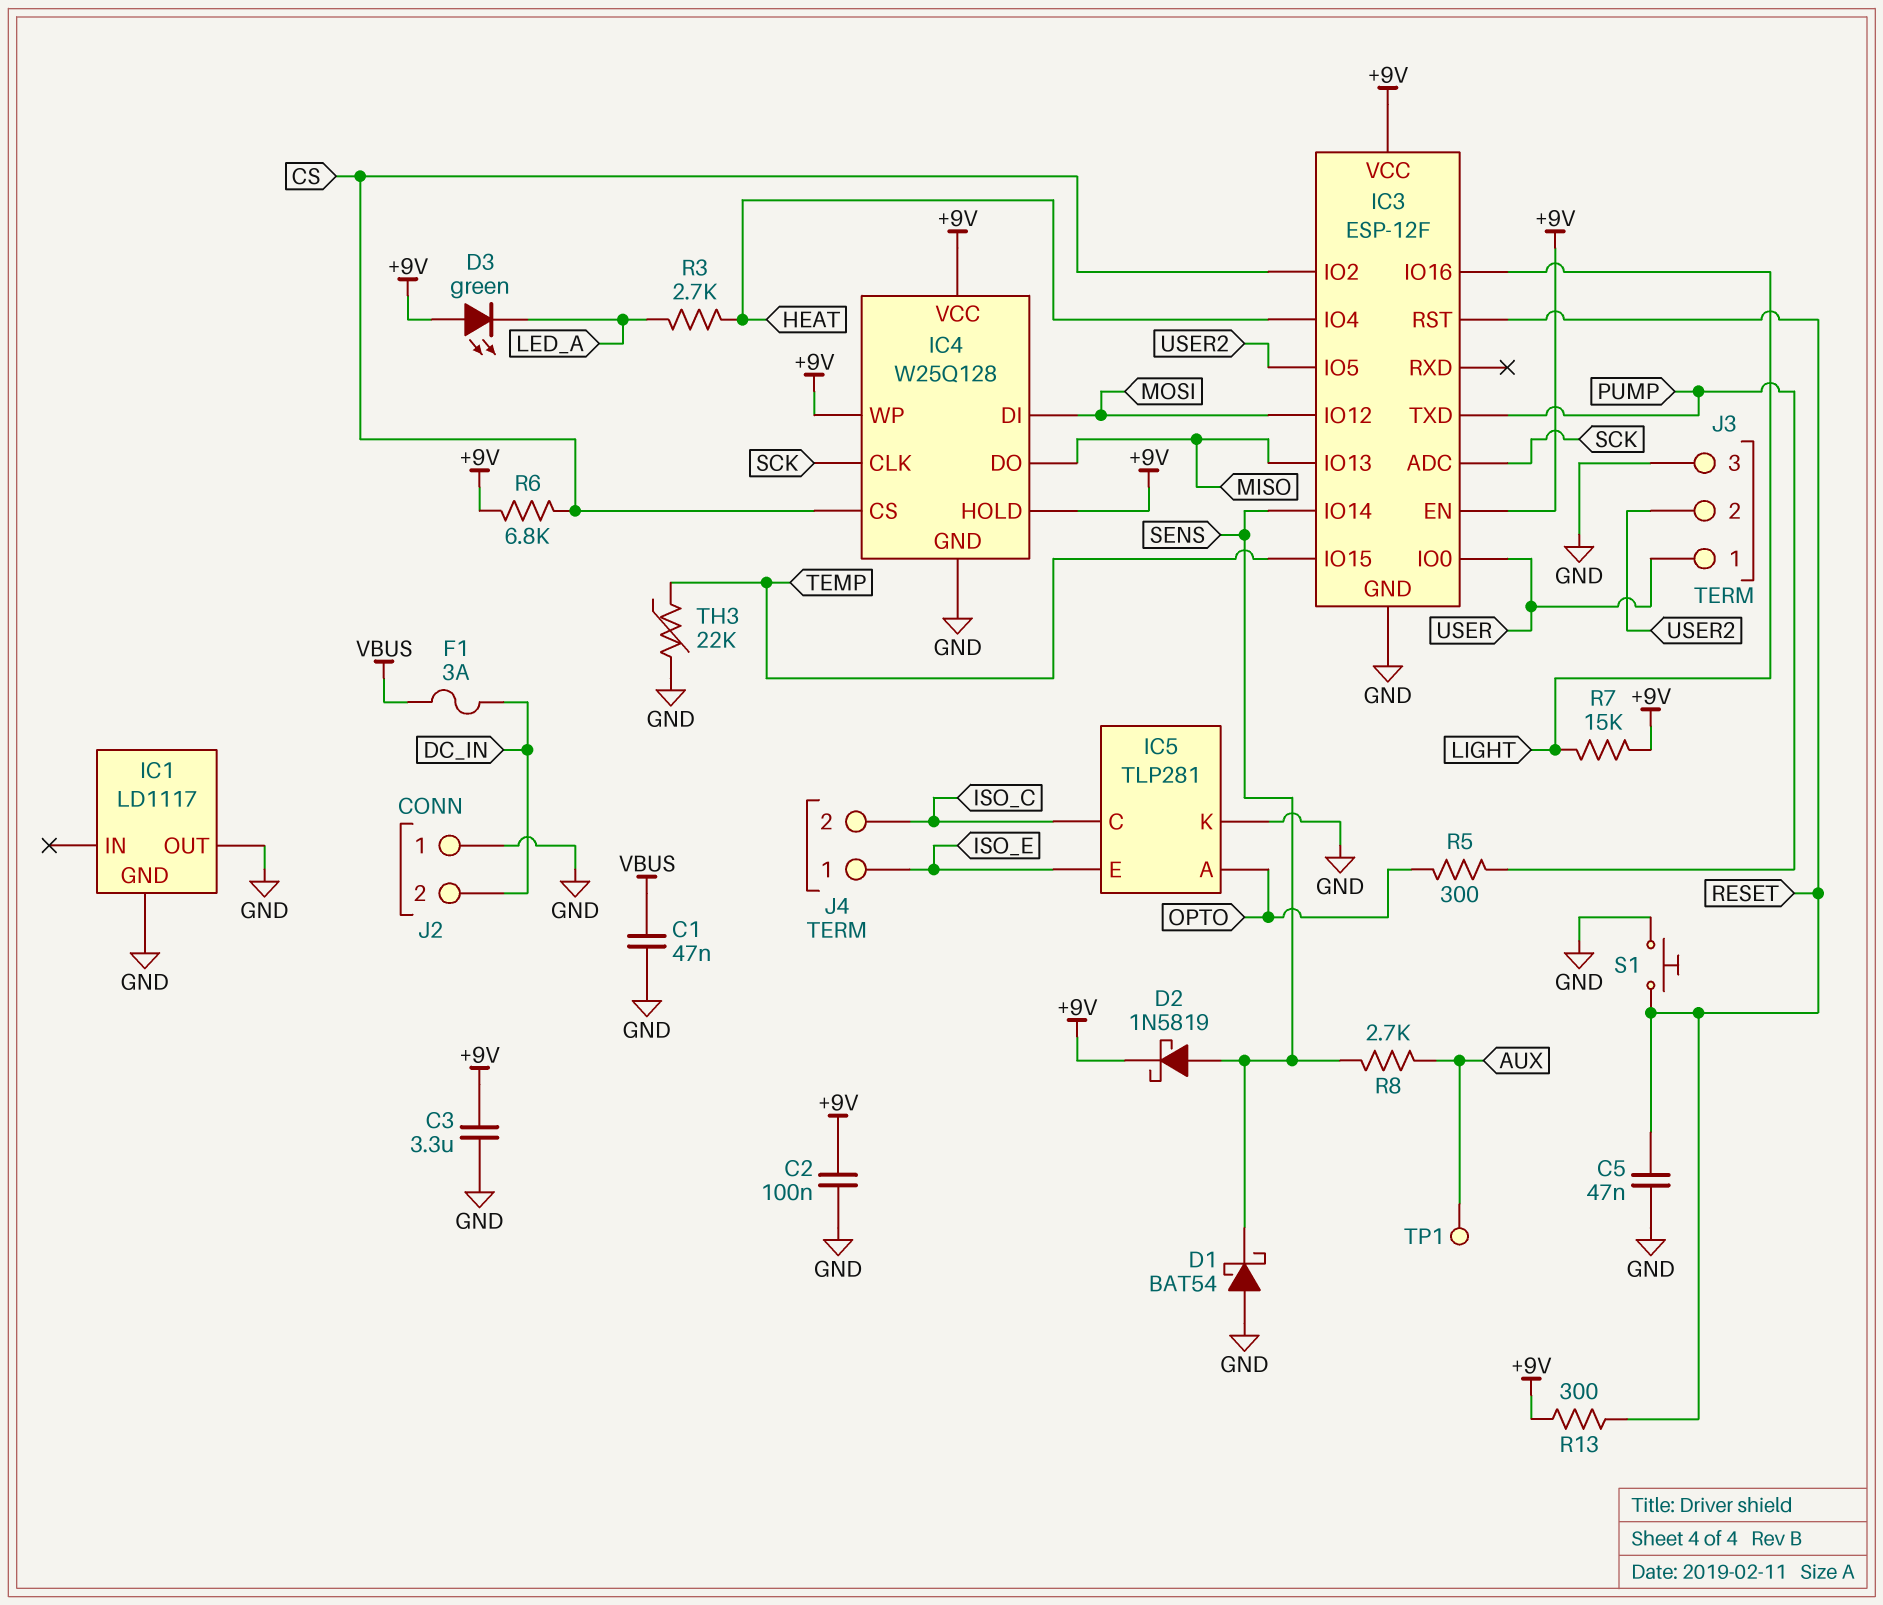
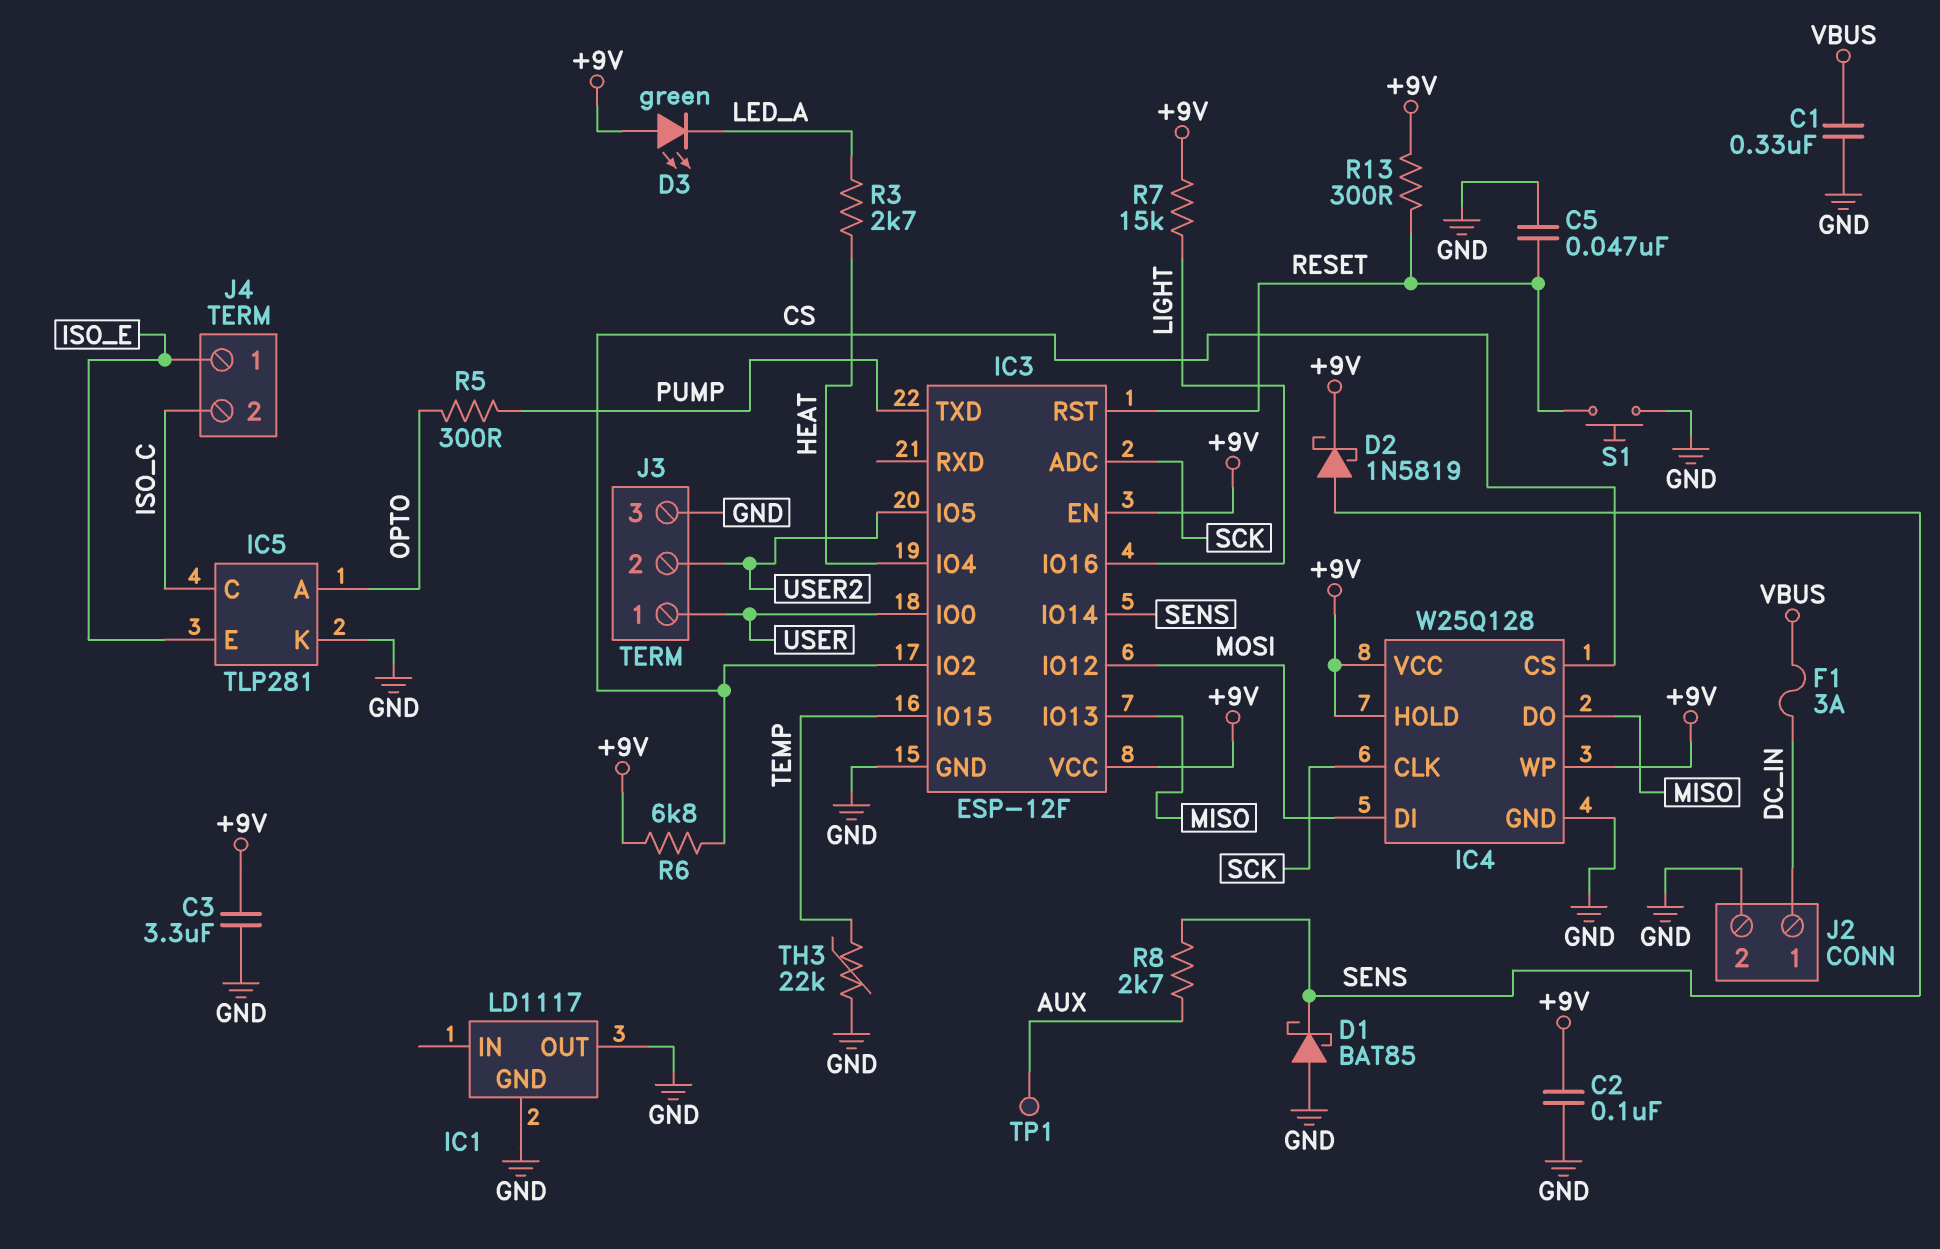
C1: 47nF (GND, VBUS) -> 330nF (GND, VBUS)
D1: schottky BAT54 (A GND, K SENS) -> schottky BAT85 (A GND, K SENS)
J2 pin 1: GND -> DC_IN
J2 pin 2: DC_IN -> GND

